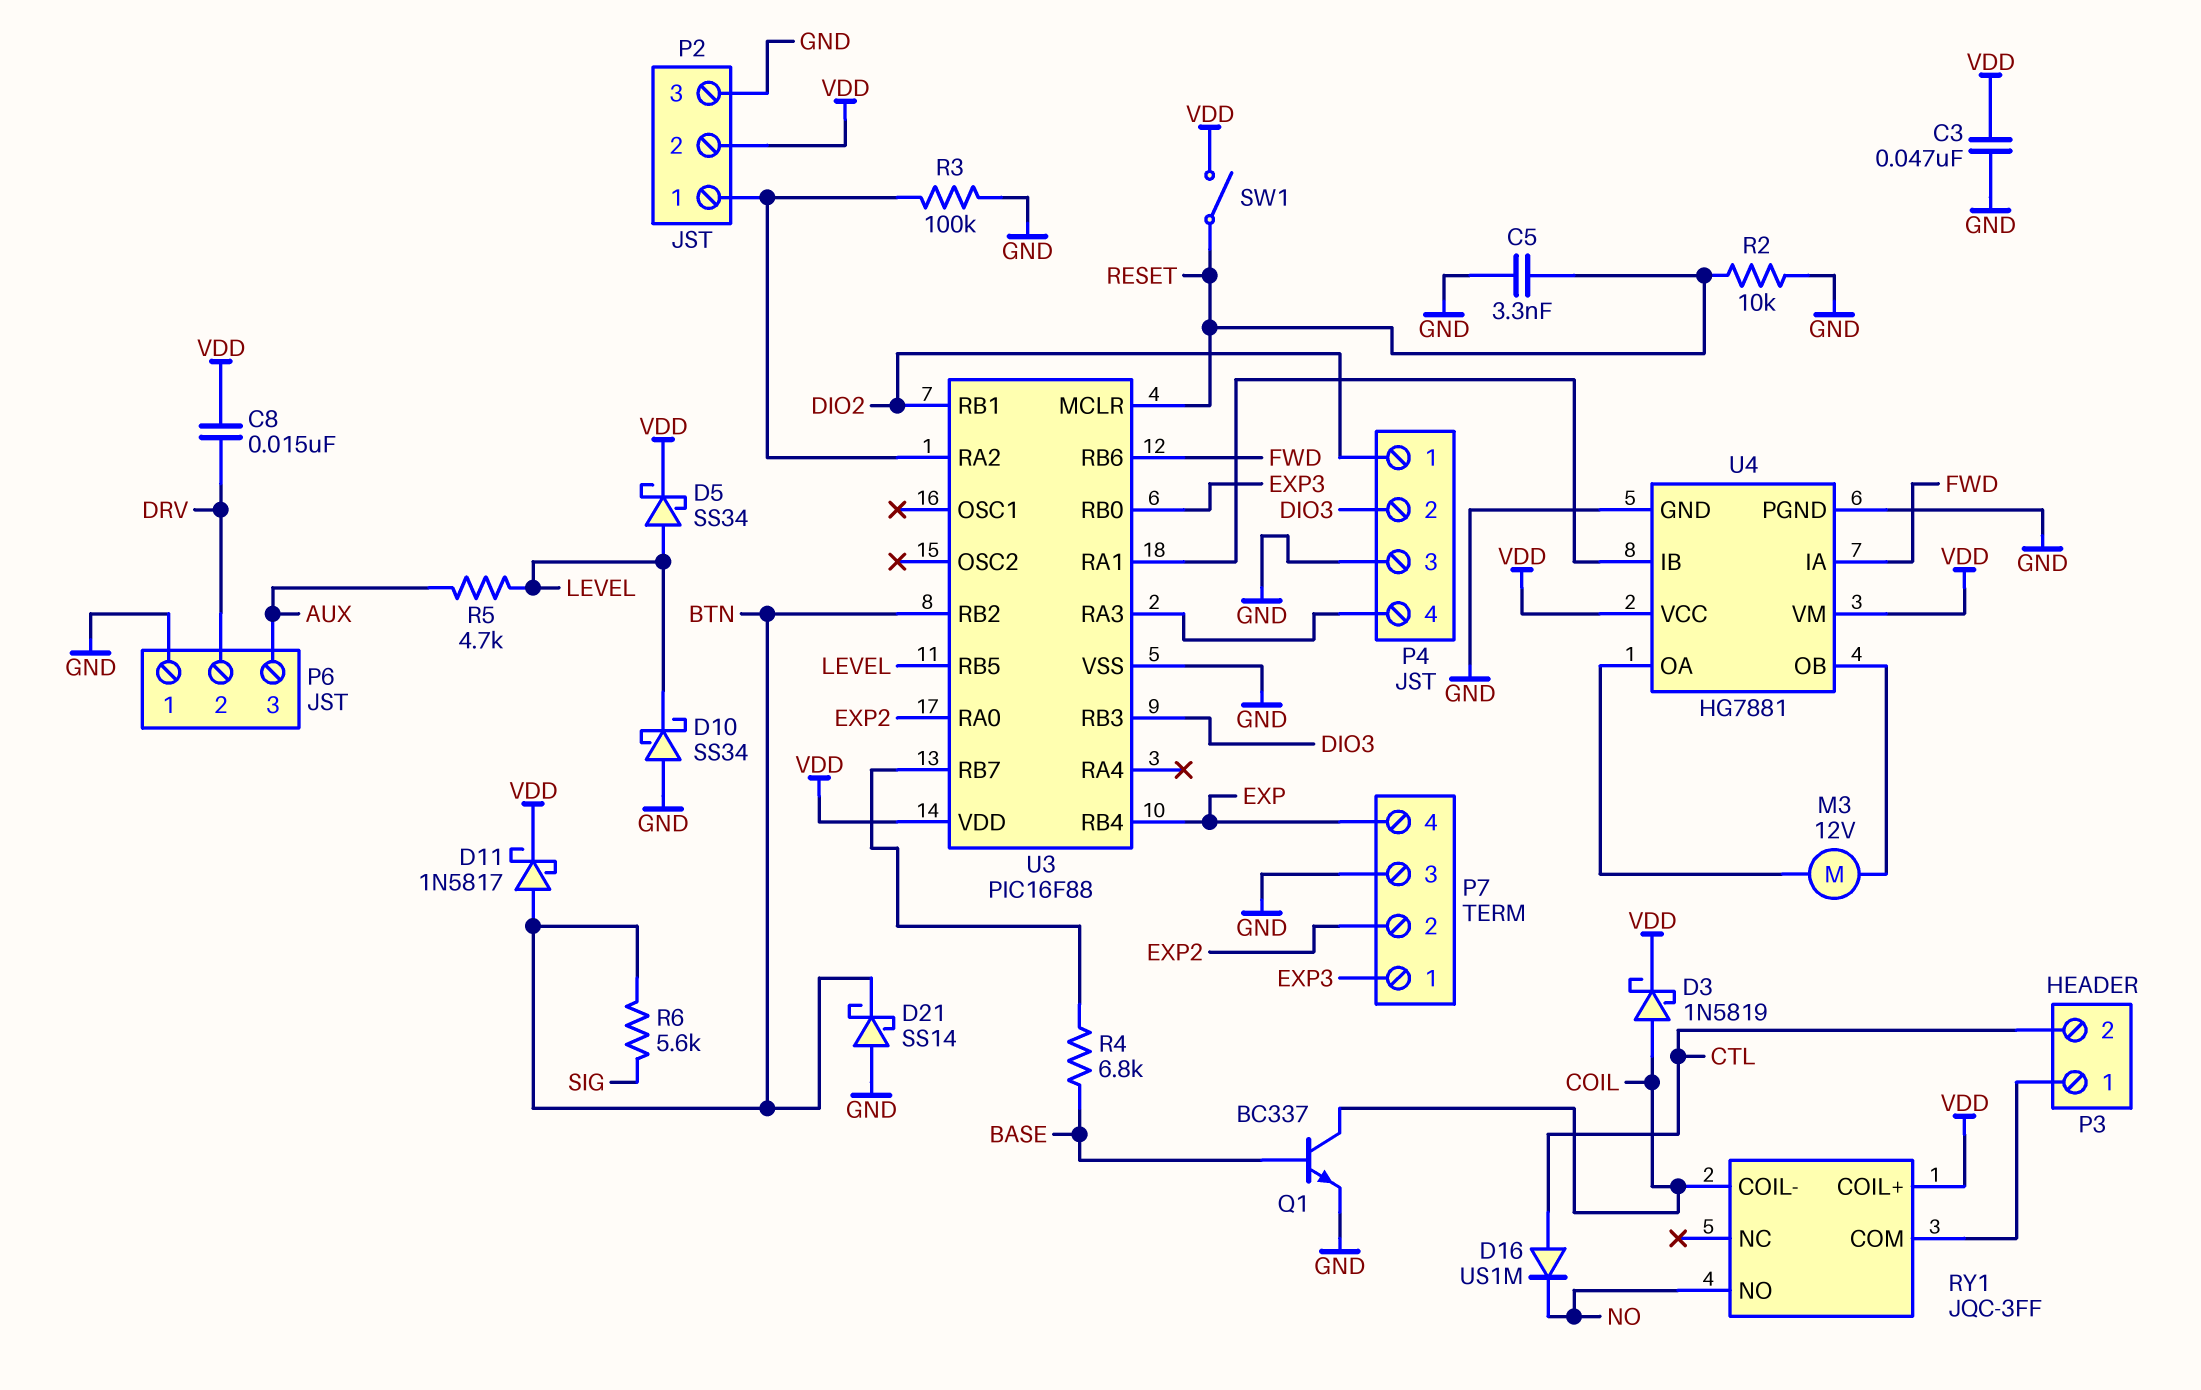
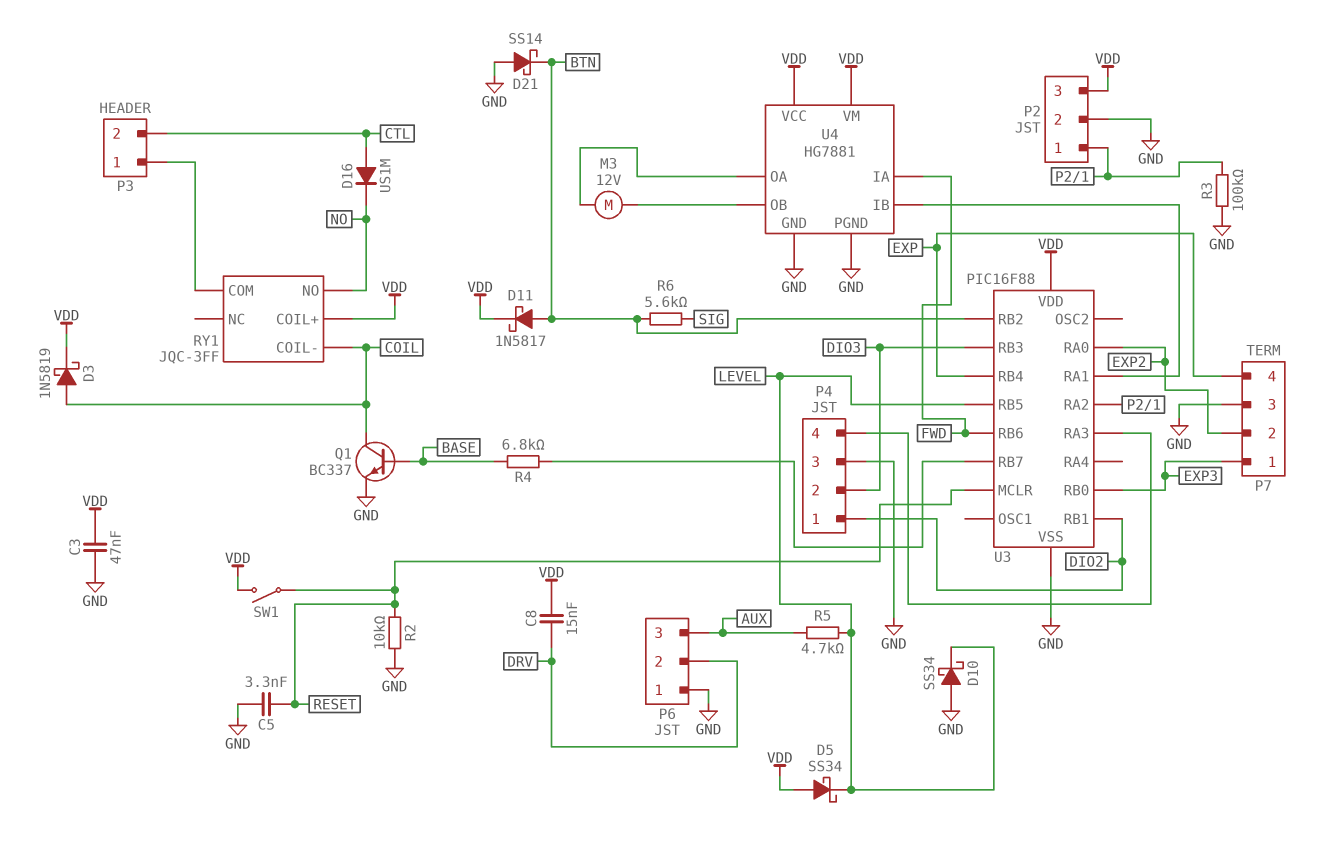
D5: schottky SS34 (A LEVEL, K VDD) -> schottky SS34 (A VDD, K LEVEL)
P2 pin 2: VDD -> GND
P2 pin 3: GND -> VDD

